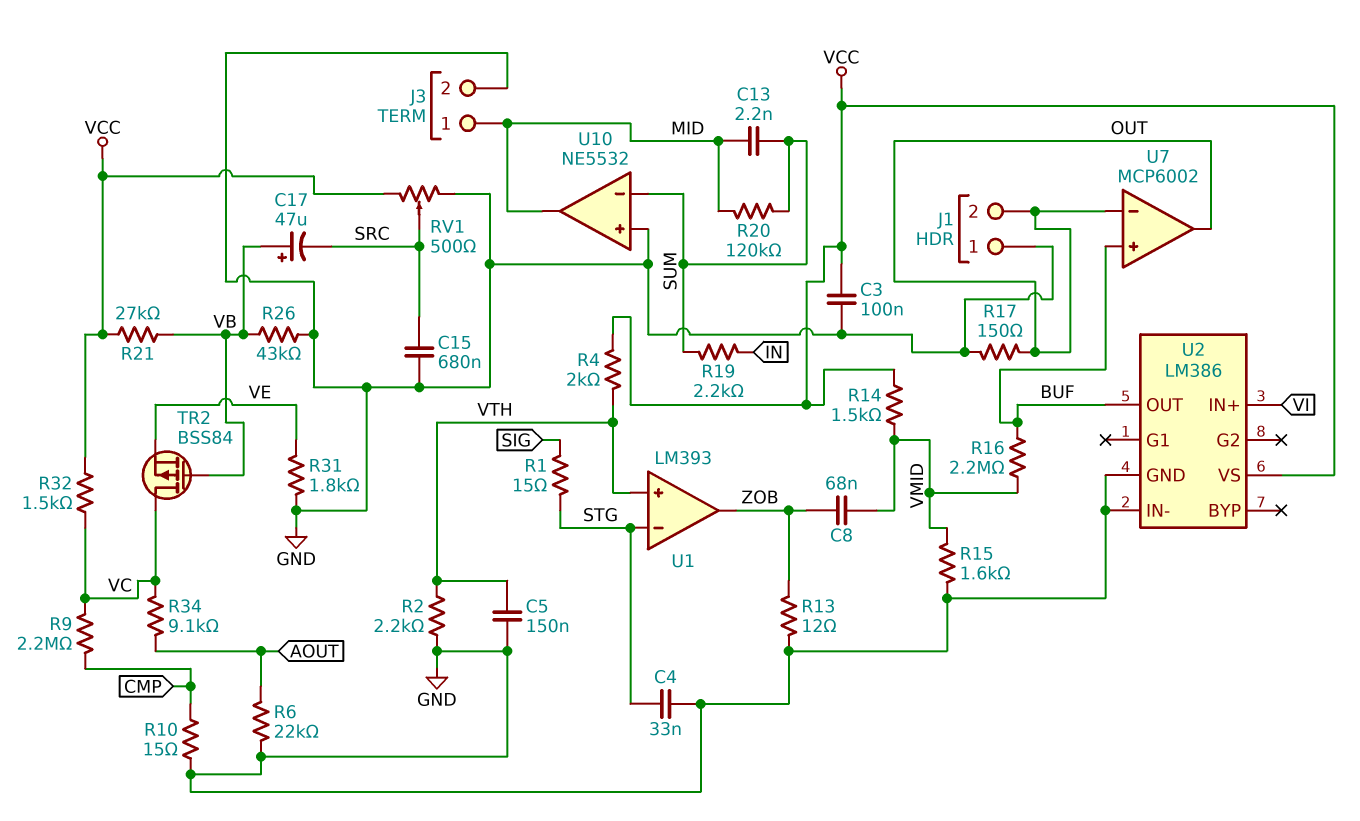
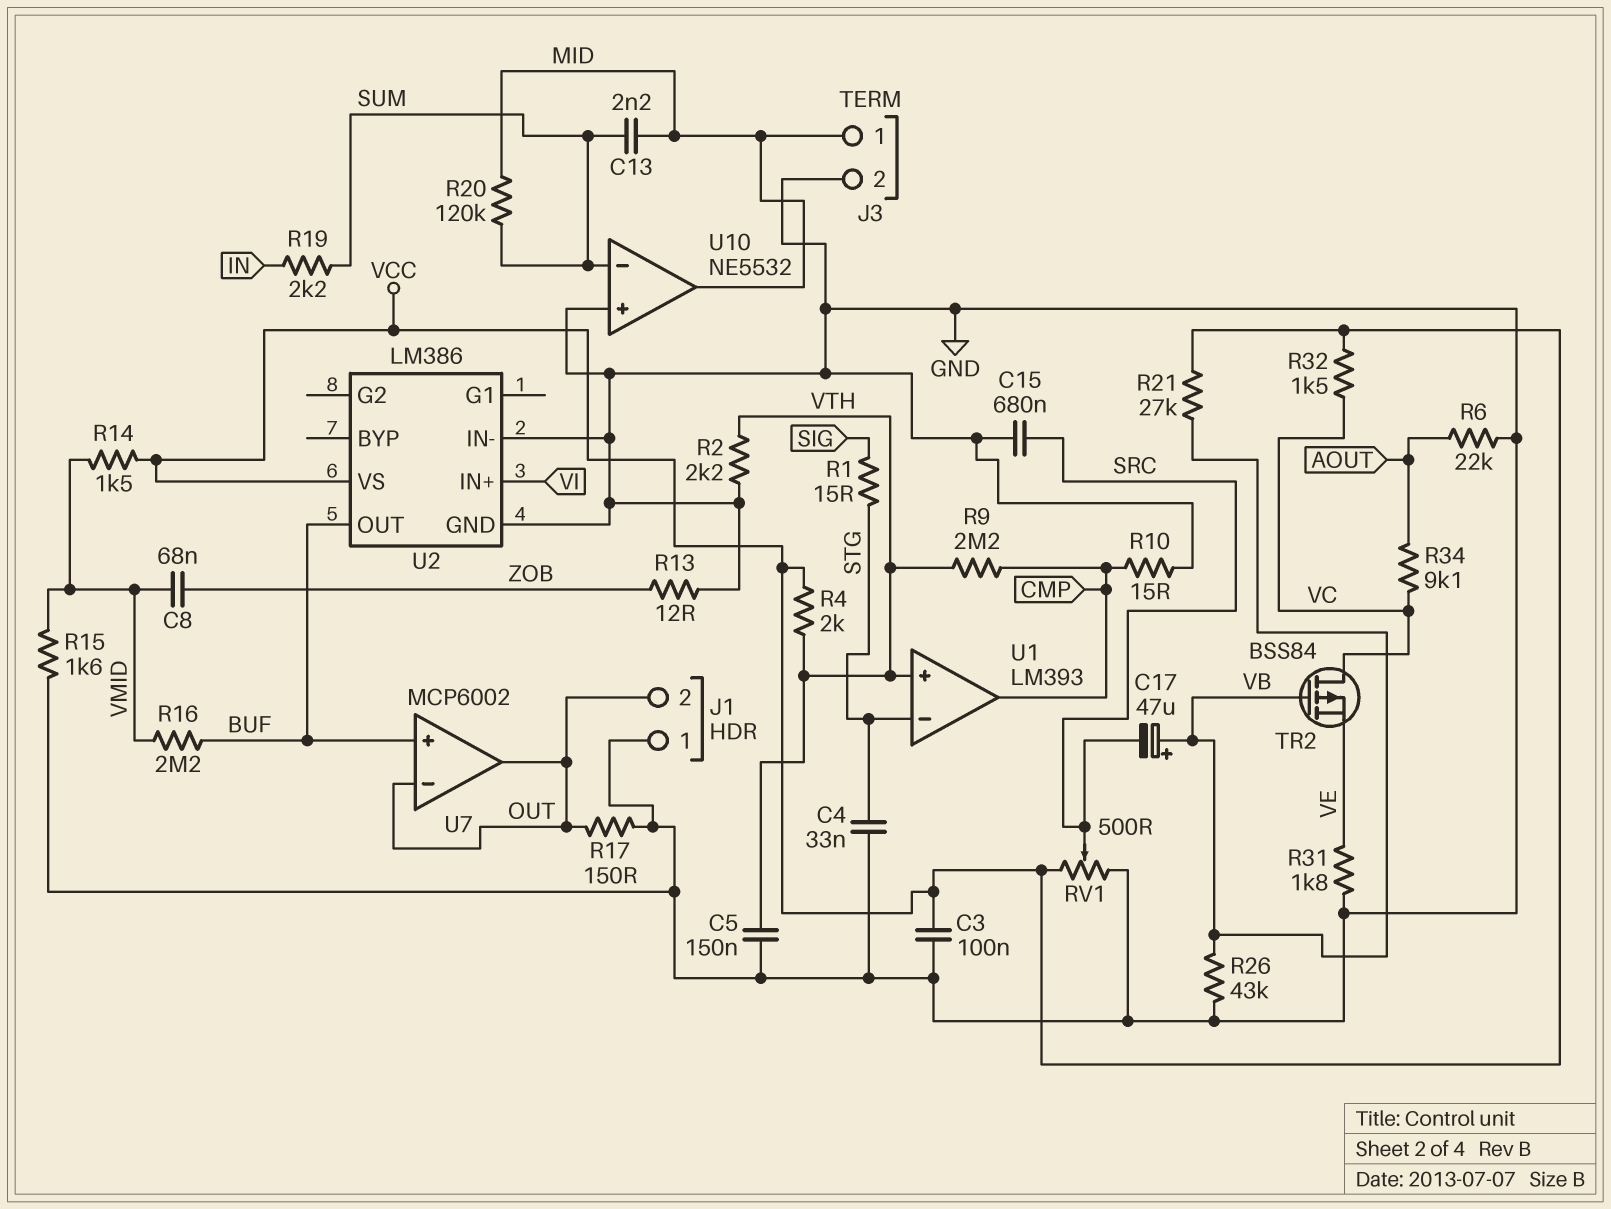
R9: 2.2M (CMP, VC) -> 2.2M (CMP, VTH)
U1 pin out: ZOB -> CMP

